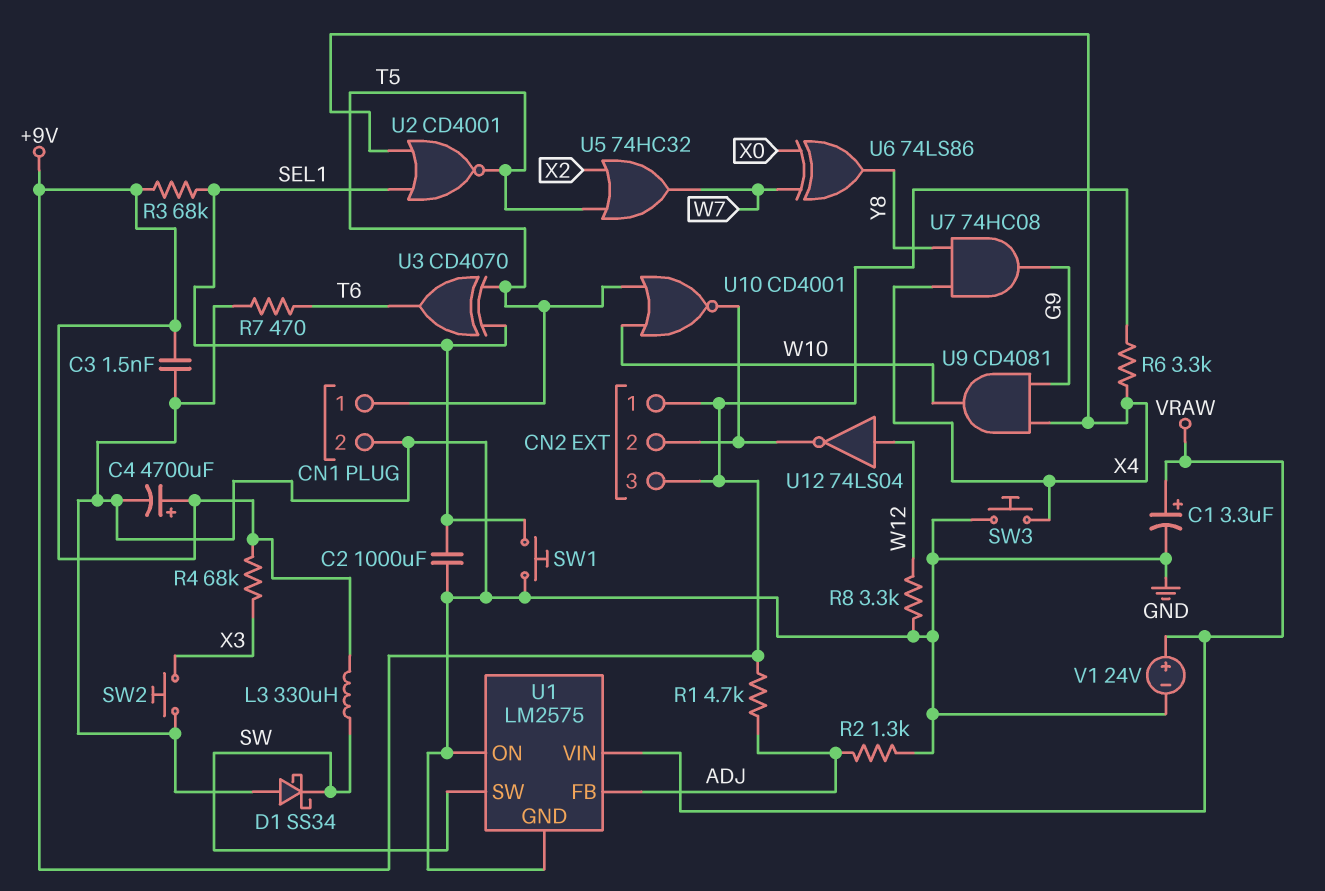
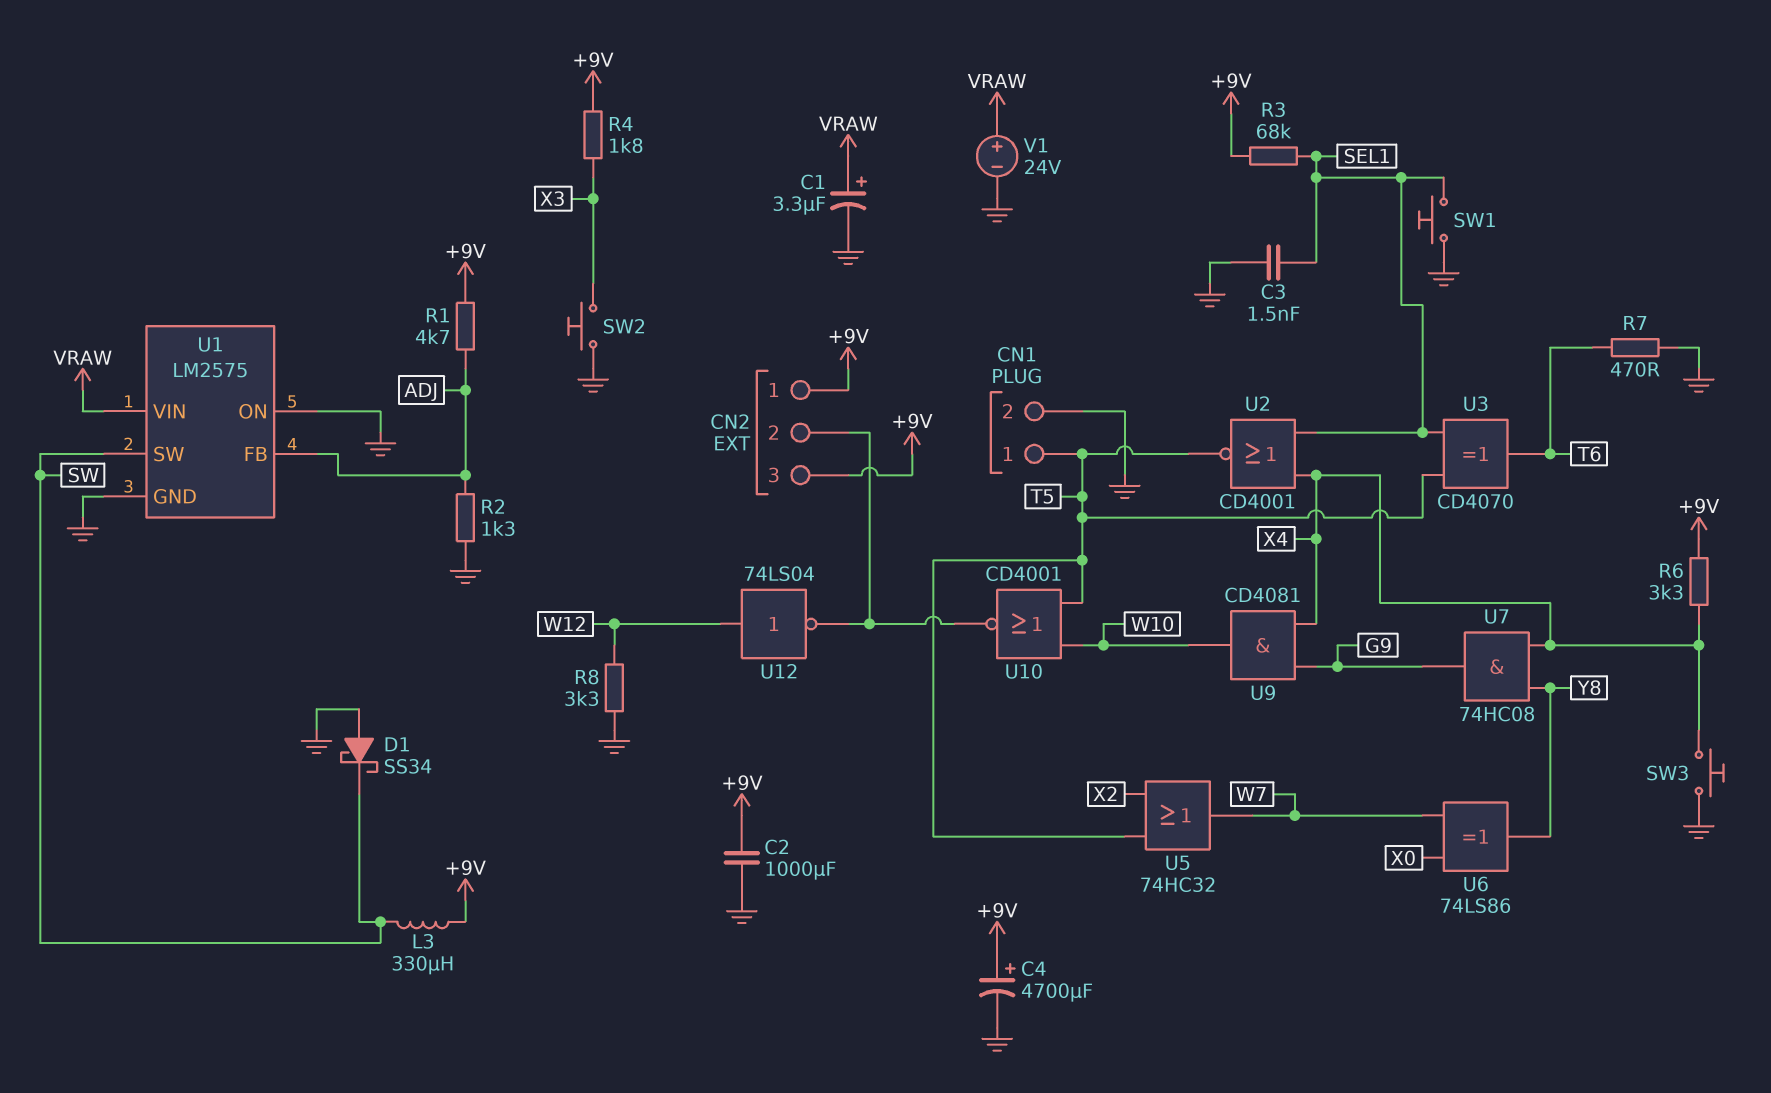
C2: 1000uF (GND, SEL1) -> 1000uF (+9V, GND)
C3: 1.5nF (+9V, GND) -> 1.5nF (GND, SEL1)
R4: 68k (+9V, X3) -> 1.8k (+9V, X3)

